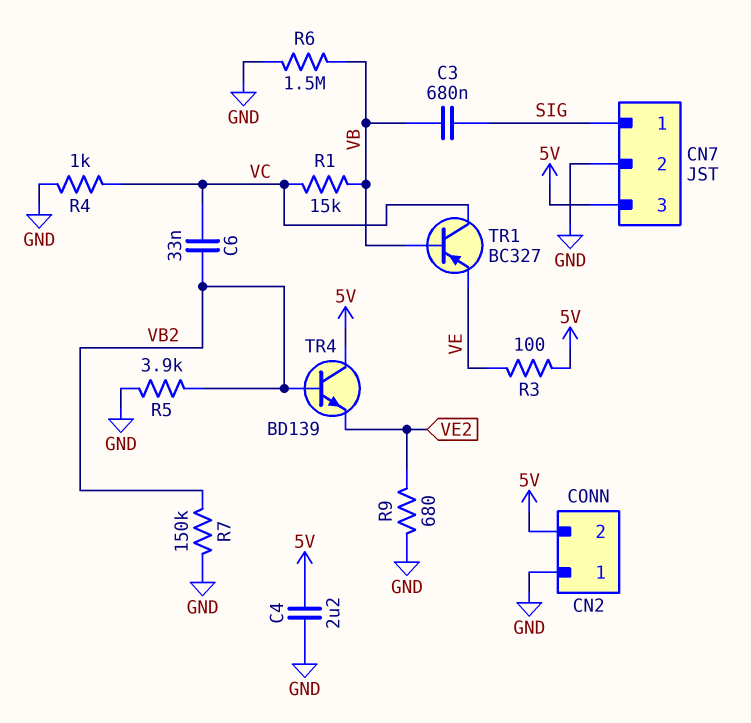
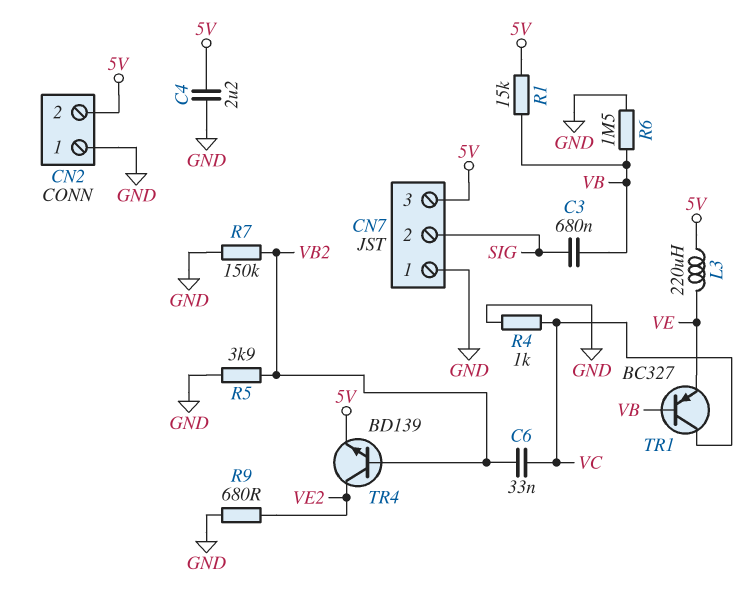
CN7 pin 1: SIG -> GND
CN7 pin 2: GND -> SIG
L3: none -> 220uH (5V, VE)
R1: 15k (VB, VC) -> 15k (5V, VB)
R3: 100 (5V, VE) -> none
TR4: NPN BD139 (B VB2, C 5V, E VE2) -> NPN BD139 (B VB2, C VE2, E 5V)

